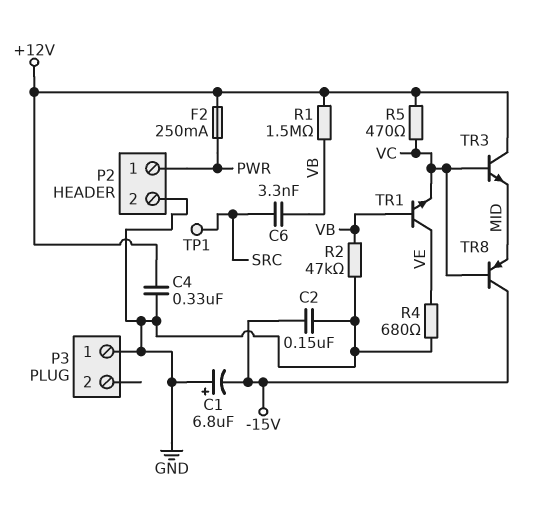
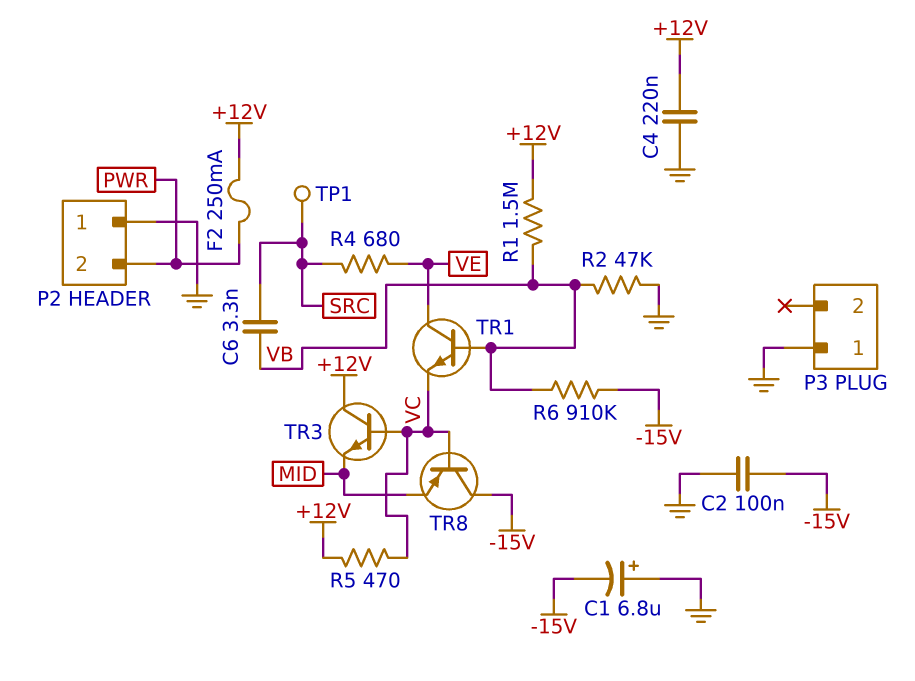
C2: 150nF (-15V, GND) -> 100nF (-15V, GND)
C4: 330nF (+12V, GND) -> 220nF (+12V, GND)
P2 pin 1: PWR -> GND
P2 pin 2: GND -> PWR
R4: 680 (GND, VE) -> 680 (SRC, VE)
R6: none -> 910k (-15V, VB)

